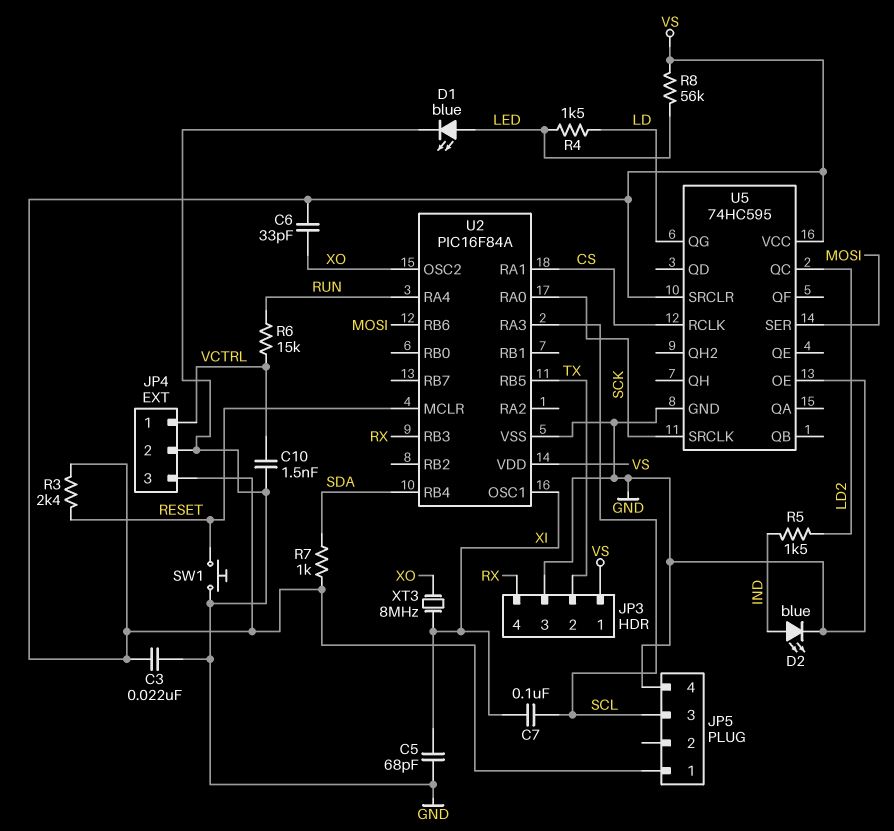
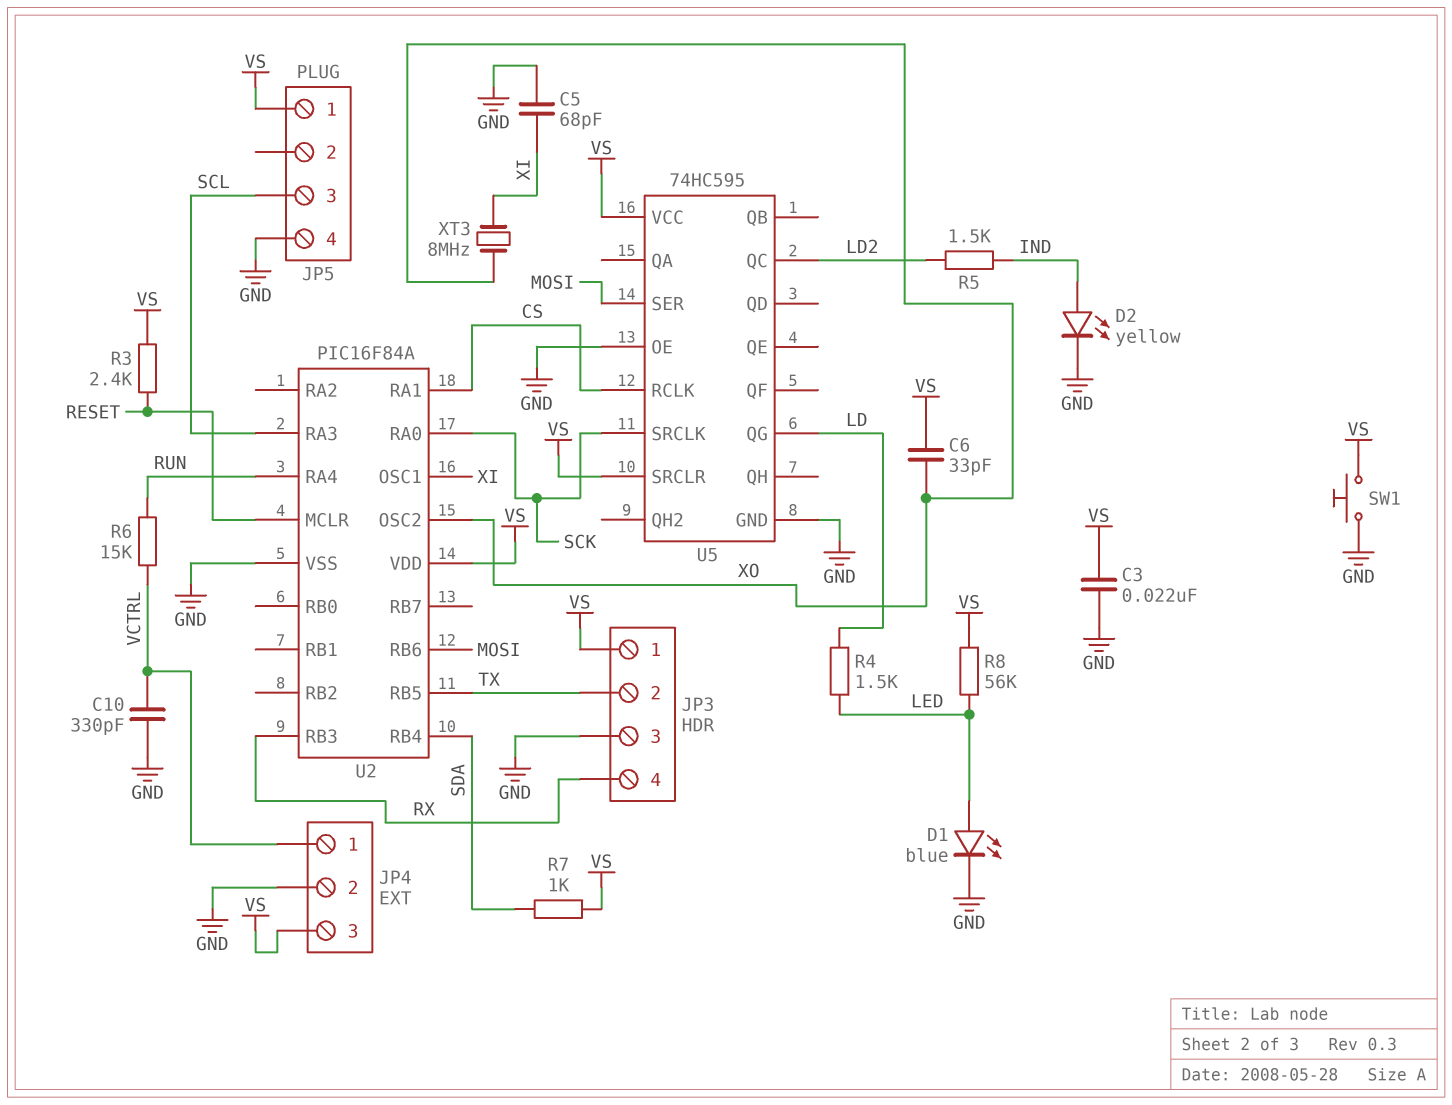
C7: 100nF (SCL, XI) -> none
C10: 1.5nF (GND, VCTRL) -> 330pF (GND, VCTRL)
D2: LED blue (A IND, K GND) -> LED yellow (A IND, K GND)
SW1: button (GND, RESET) -> button (GND, VS)

